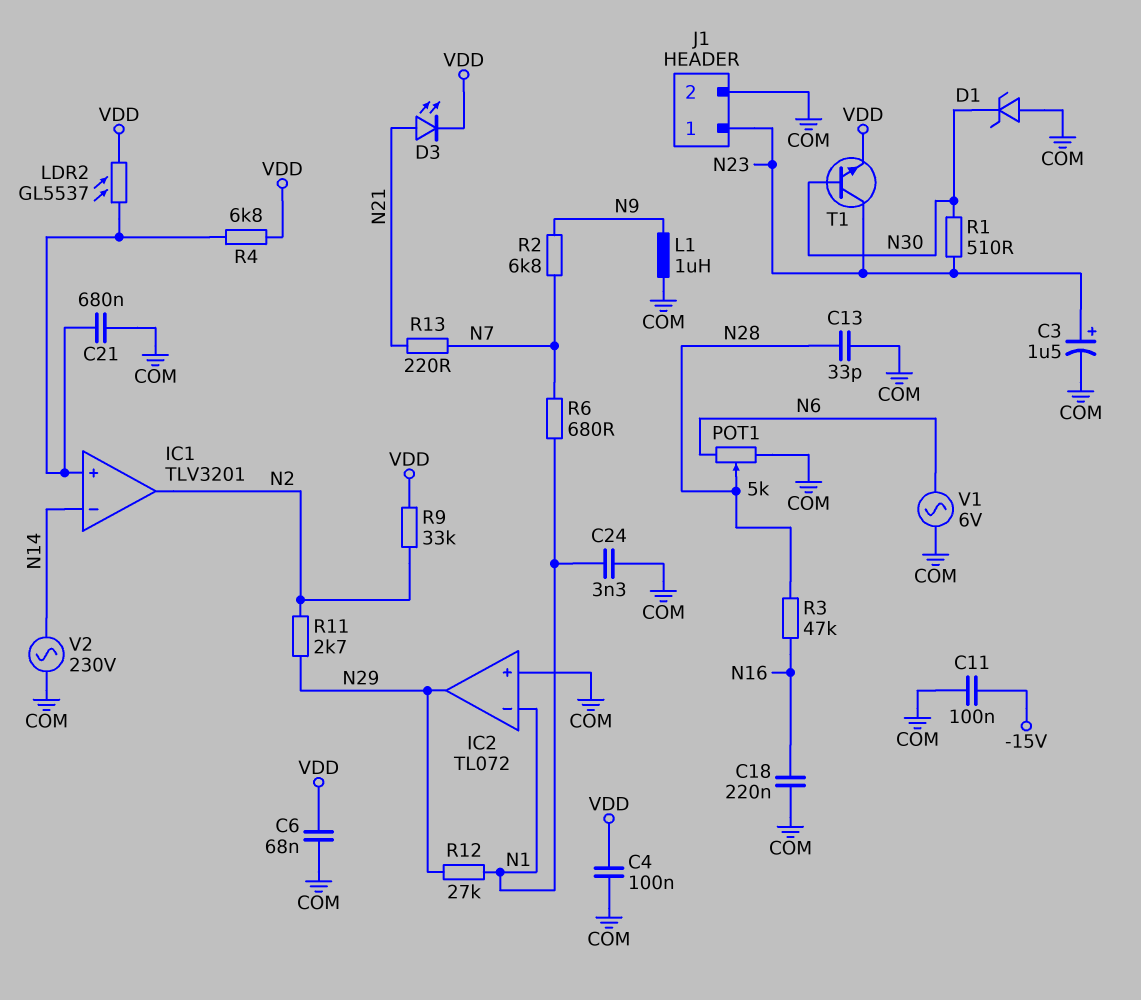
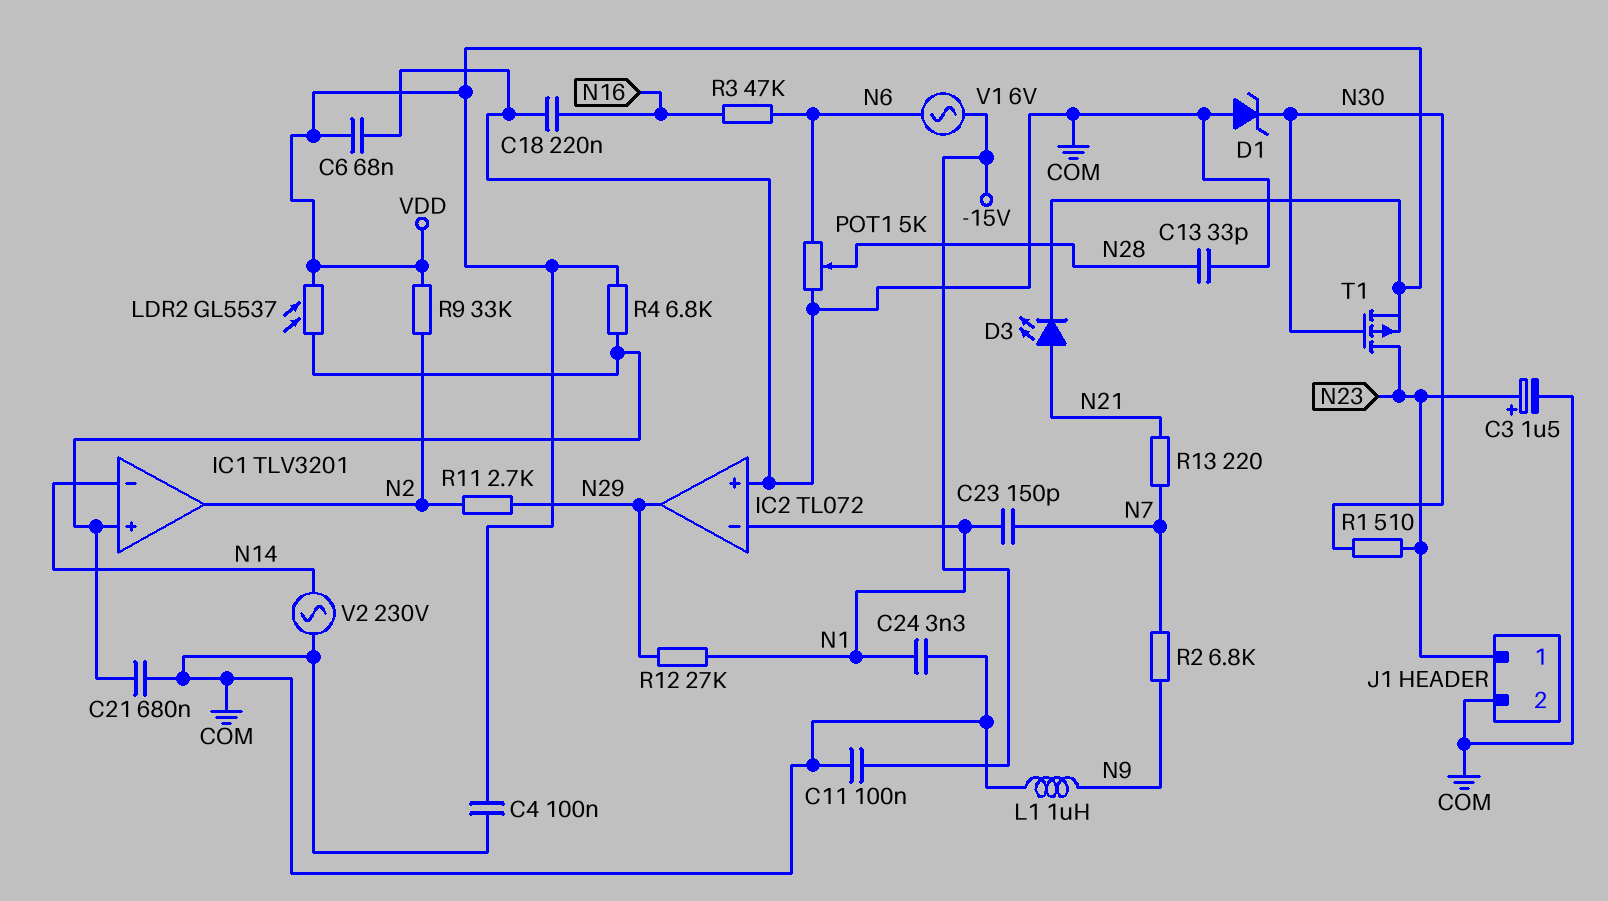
C23: none -> 150pF (N1, N7)
R3: 47k (N16, N28) -> 47k (N6, N16)
R6: 680 (N1, N7) -> none
T1: NPN (B N30, C N23, E VDD) -> PMOS (G N30, D N23, S VDD)
V1: AC 6V (COM, N6) -> AC 6V (-15V, N6)

